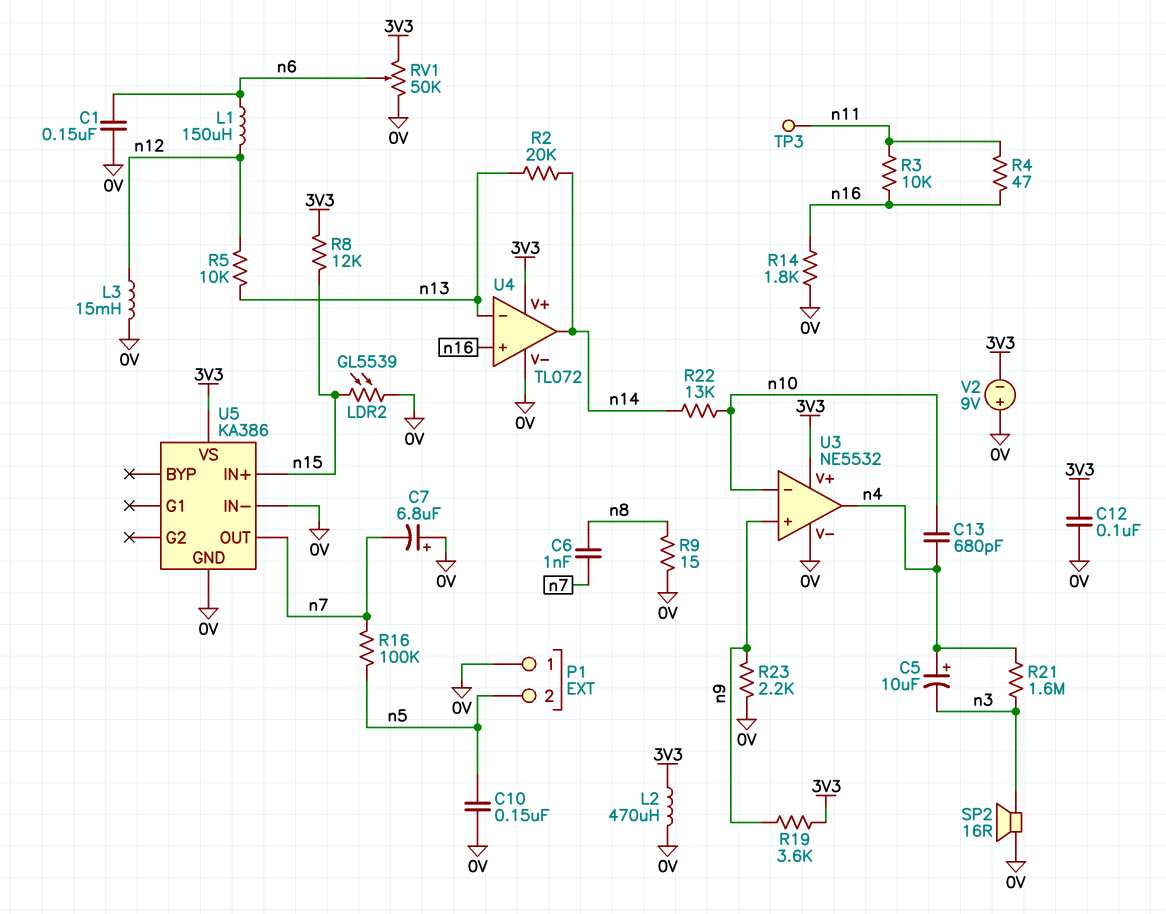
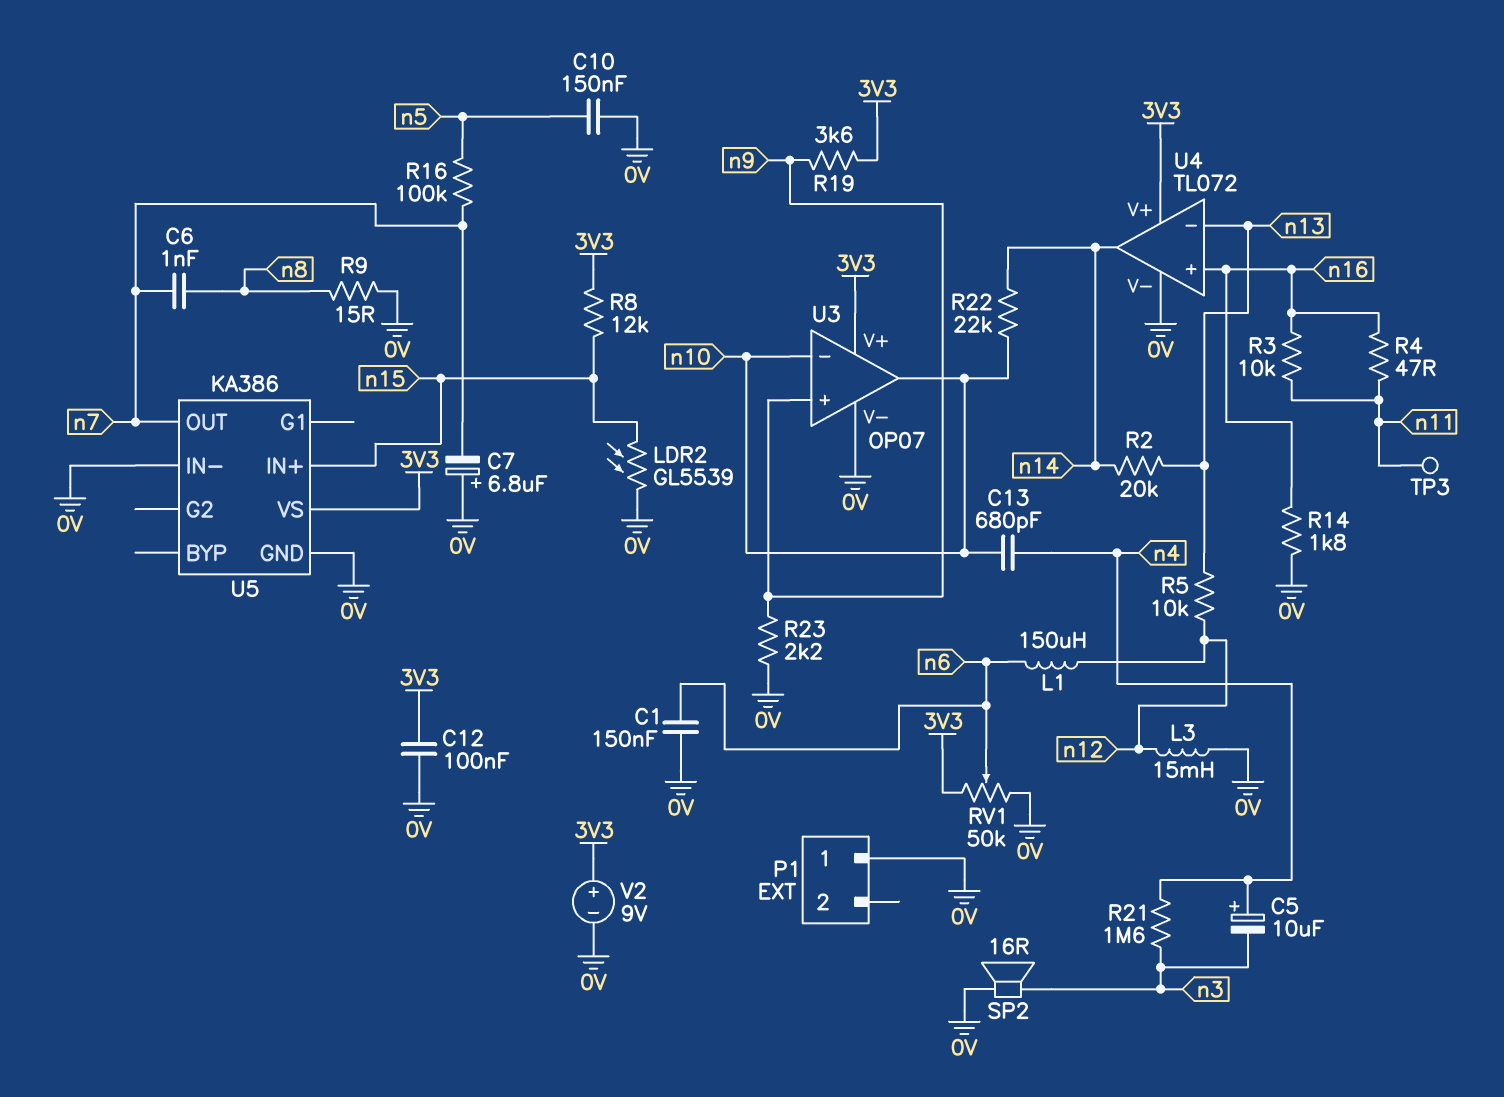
L2: 470uH (0V, 3V3) -> none
P1 pin 2: n5 -> none
R22: 13k (n10, n14) -> 22k (n10, n14)
U3: NE5532 -> OP07
U3 pin out: n4 -> n10
V2: 9V (plus 0V, minus 3V3) -> 9V (plus 3V3, minus 0V)

